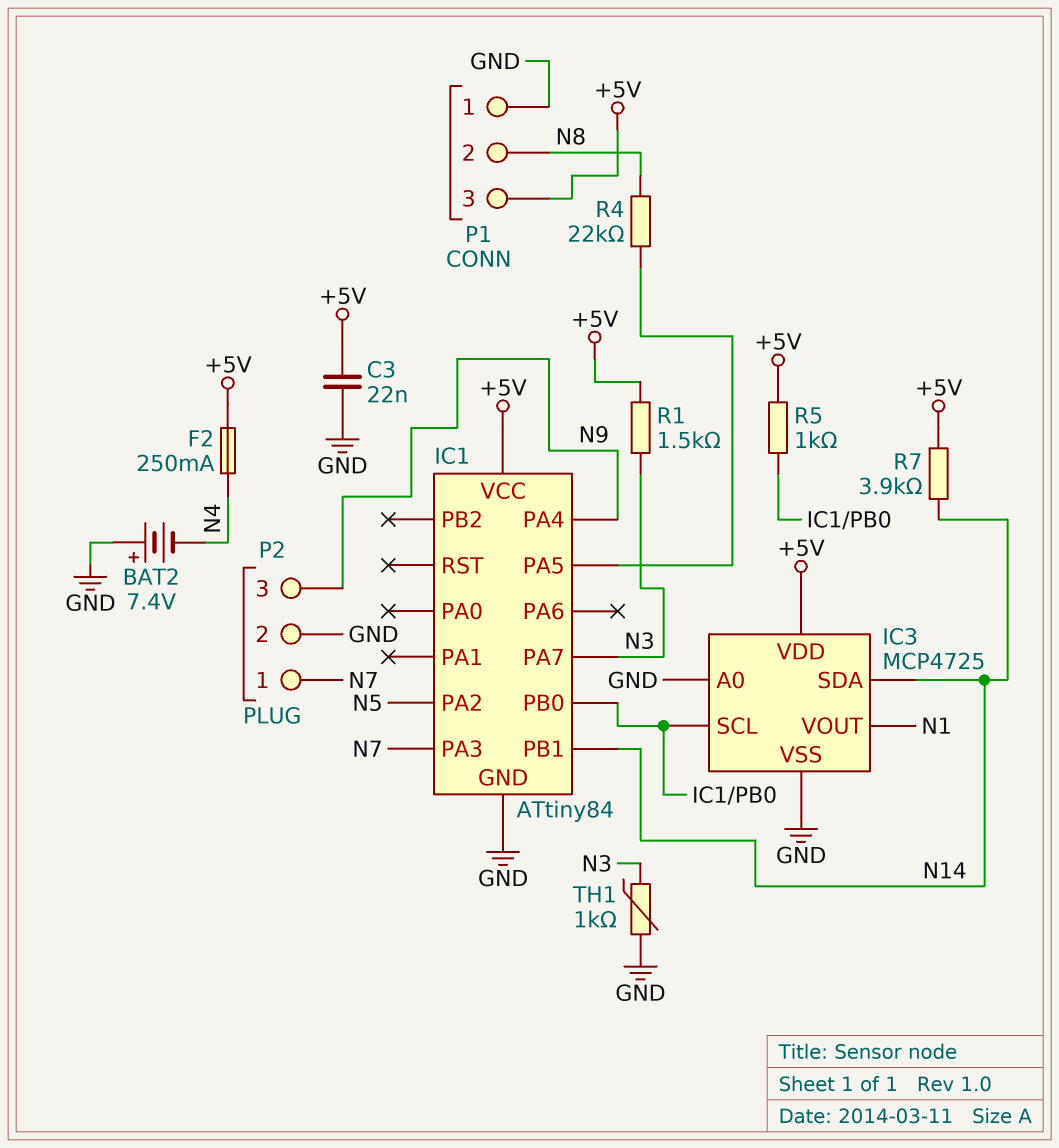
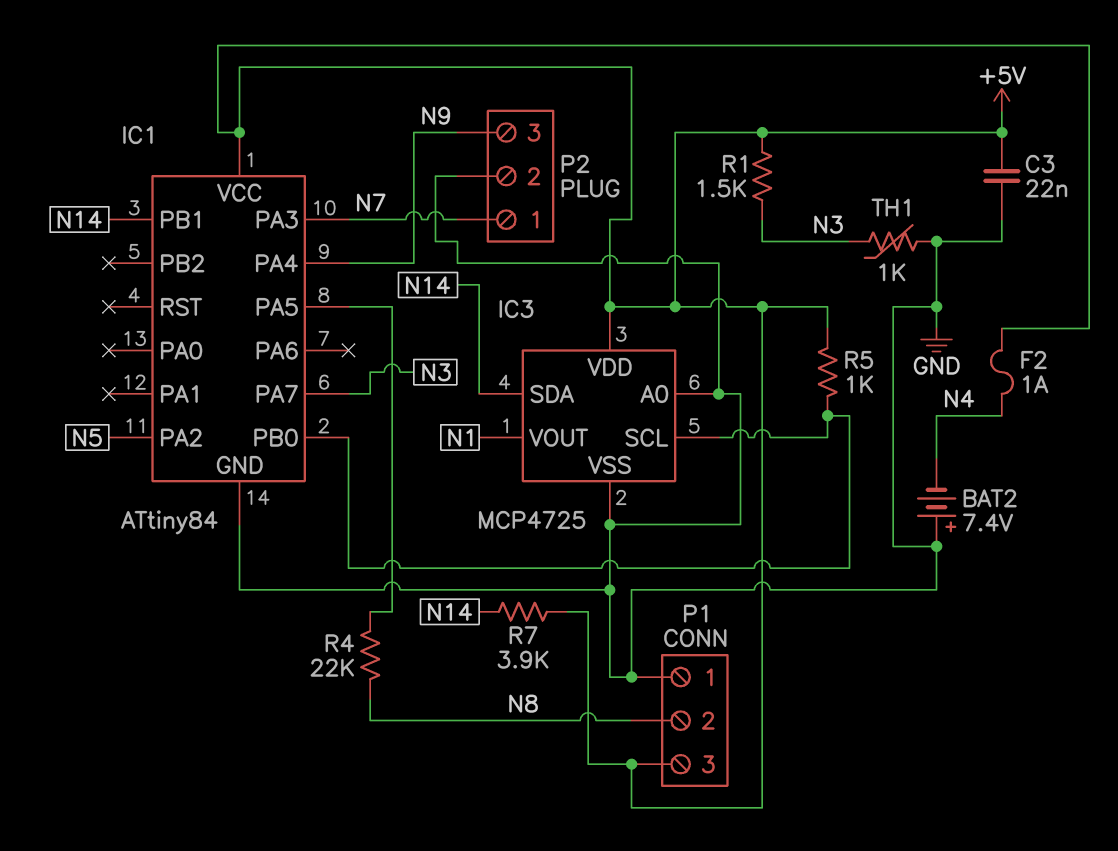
F2: 250mA (+5V, N4) -> 1A (+5V, N4)

